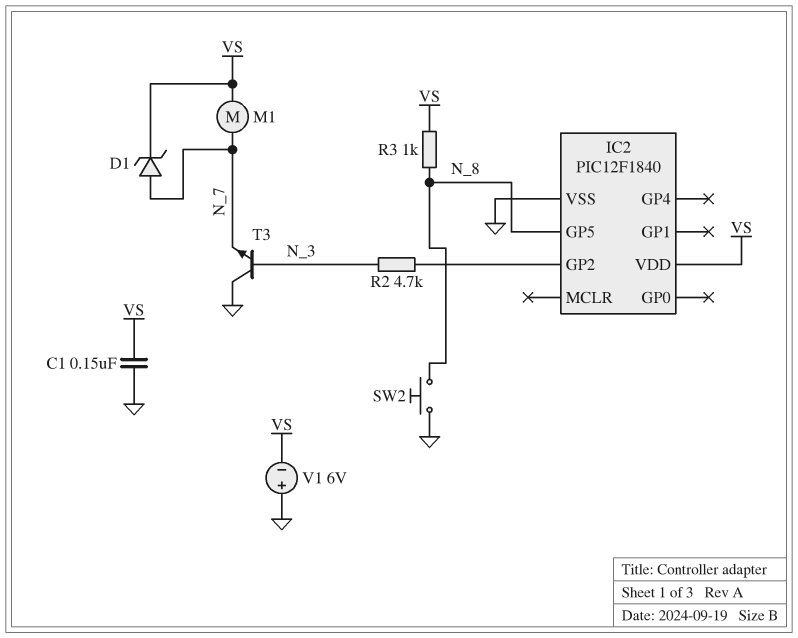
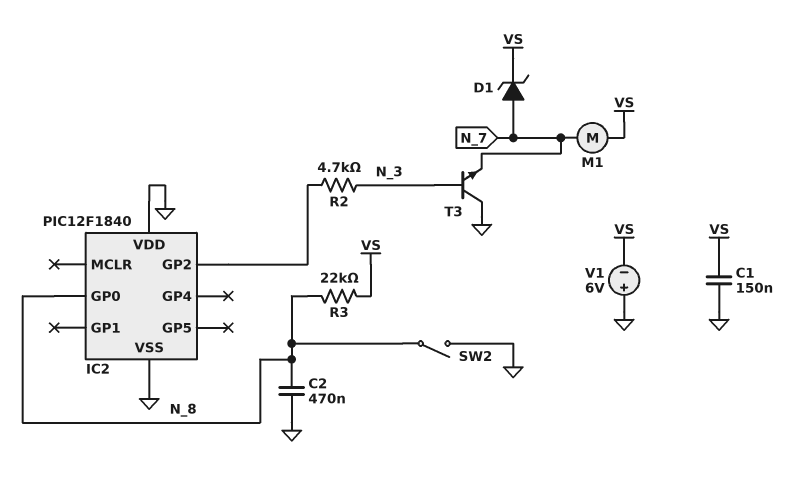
C2: none -> 470nF (GND, N_8)
IC2 pin GP0: none -> N_8
IC2 pin GP5: N_8 -> none
IC2 pin VDD: VS -> GND
R3: 1k (N_8, VS) -> 22k (N_8, VS)
SW2: button (GND, N_8) -> switch (GND, N_8)

